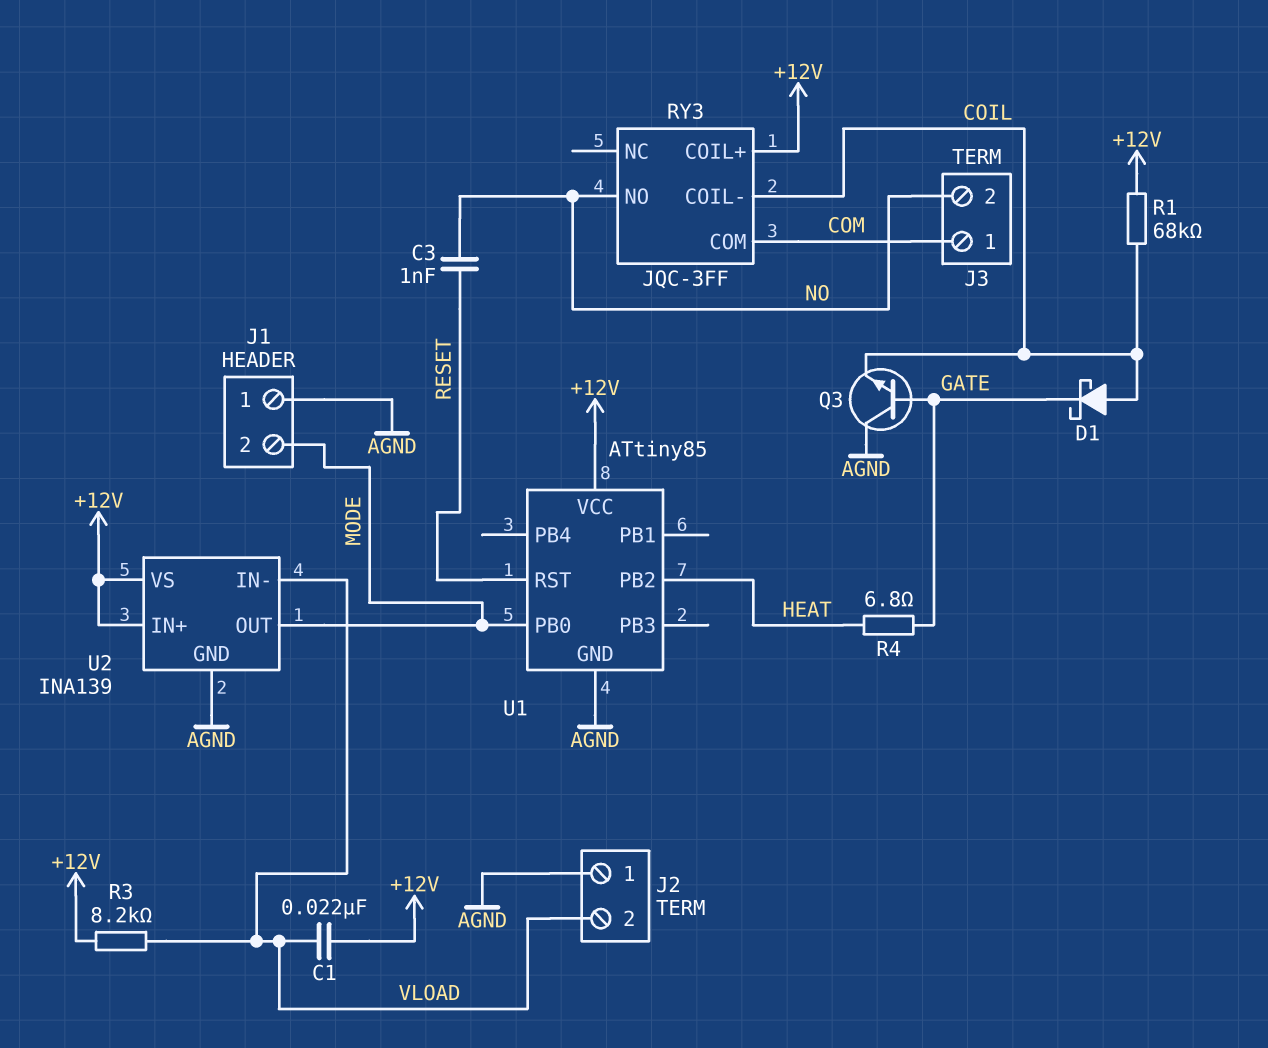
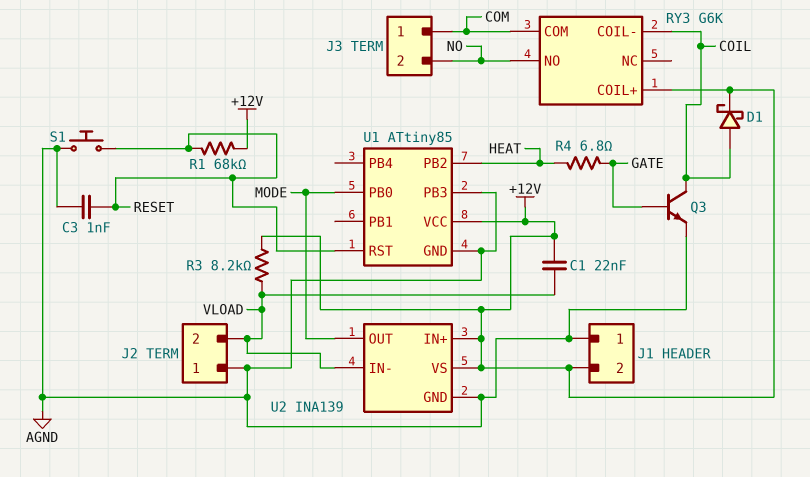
C3: 1nF (NO, RESET) -> 1nF (AGND, RESET)
D1: schottky (A COIL, K GATE) -> schottky (A COIL, K +12V)
J1 pin 2: MODE -> +12V
Q3: NPN (B GATE, C AGND, E COIL) -> NPN (B GATE, C COIL, E AGND)
R1: 68k (+12V, COIL) -> 68k (+12V, RESET)
RY3: JQC-3FF -> G6K
S1: none -> button (AGND, RESET)
U1 pin PB3: none -> AGND

